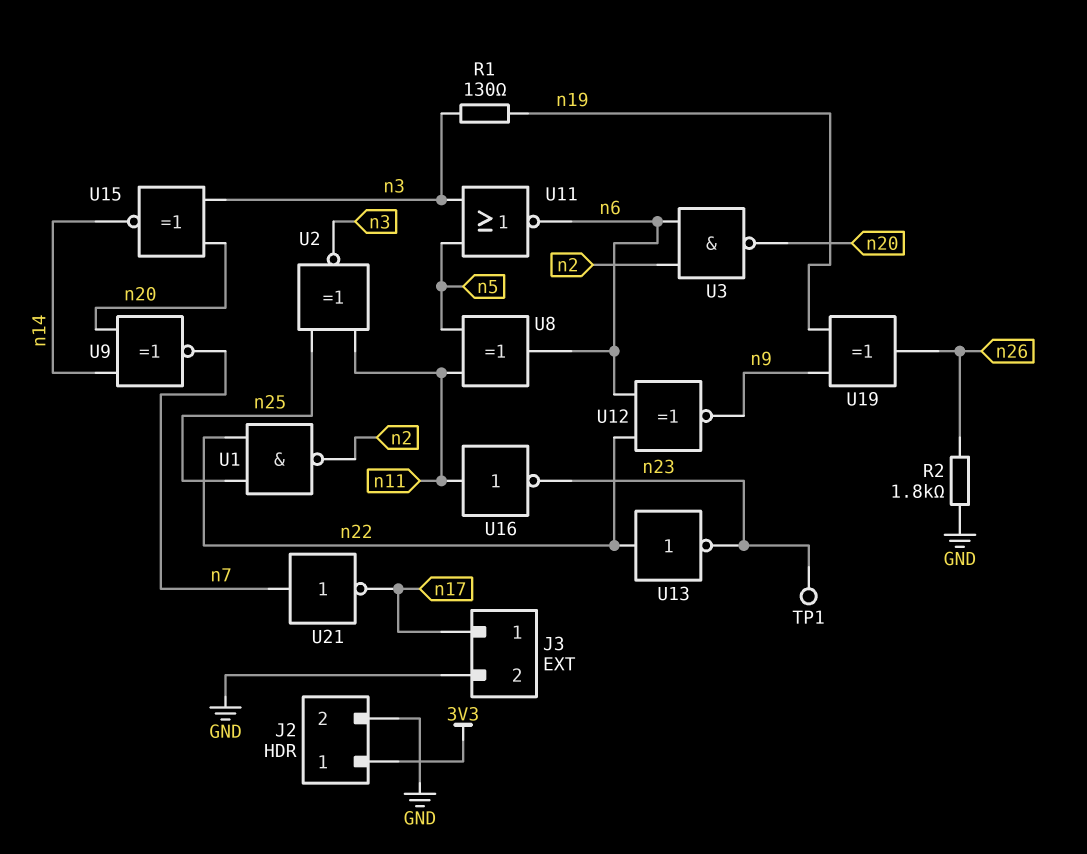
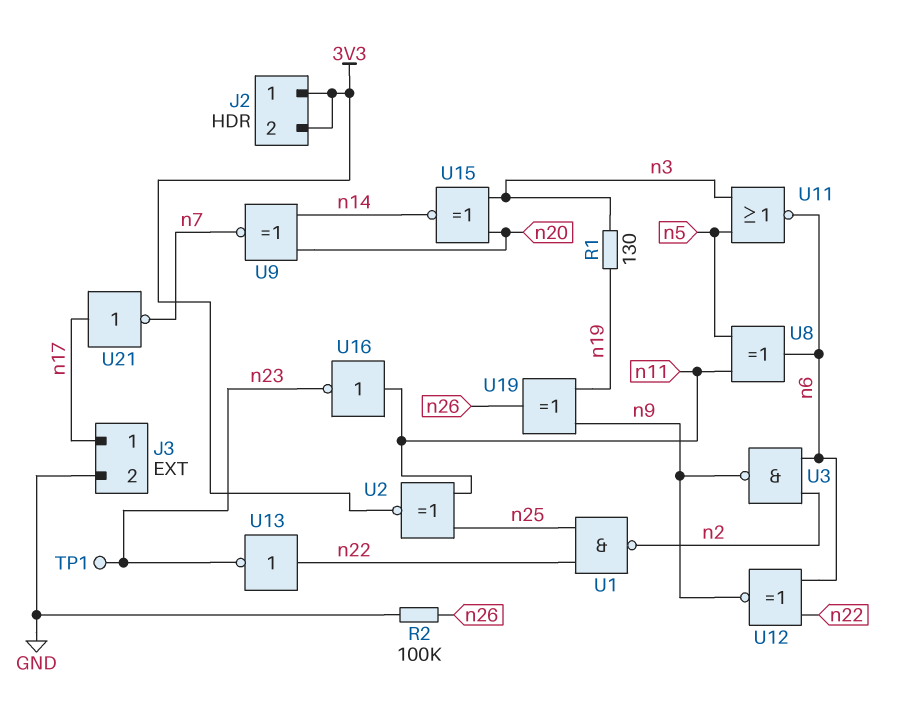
J2 pin 2: GND -> 3V3
R2: 1.8k (GND, n26) -> 100k (GND, n26)
U2: XNOR (in n11, in n25, out n3) -> XNOR (in n11, in n25, out 3V3)
U3: NAND (in n2, in n6, out n20) -> NAND (in n2, in n6, out n9)
U21: NOT (in n7, out n17) -> NOT (in n17, out n7)

